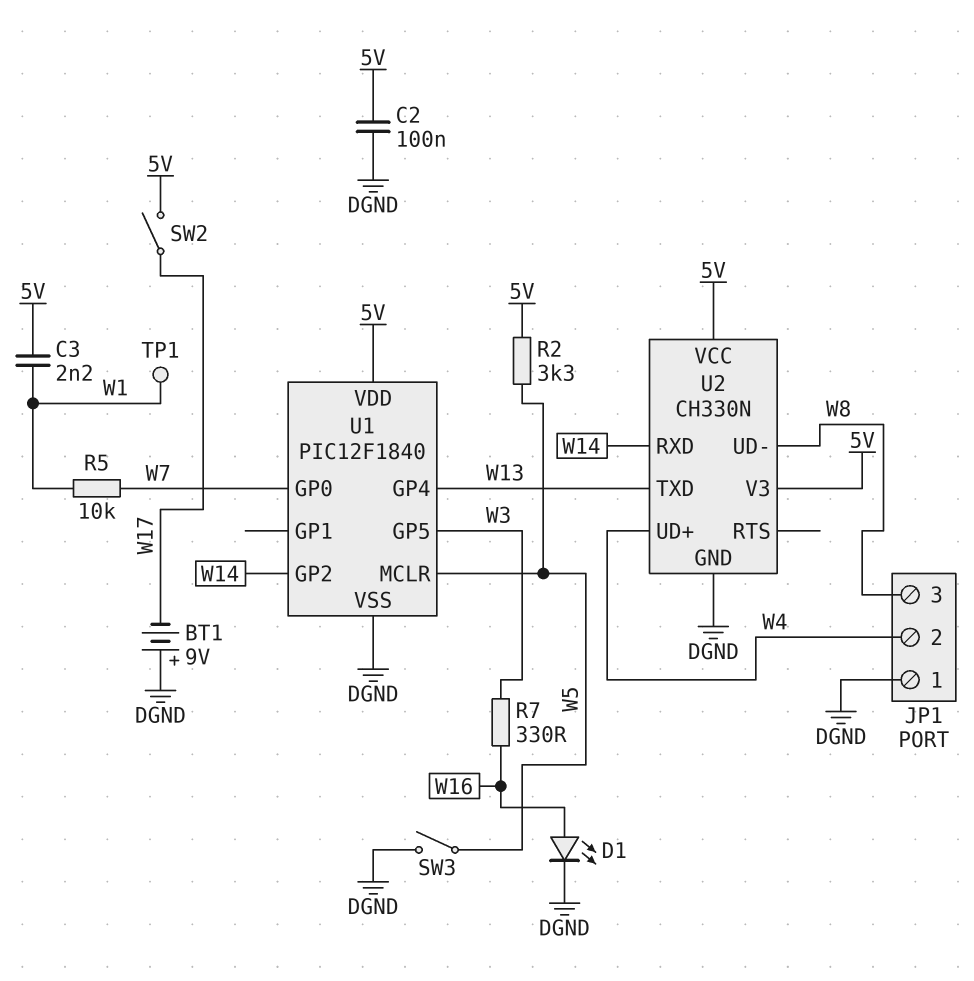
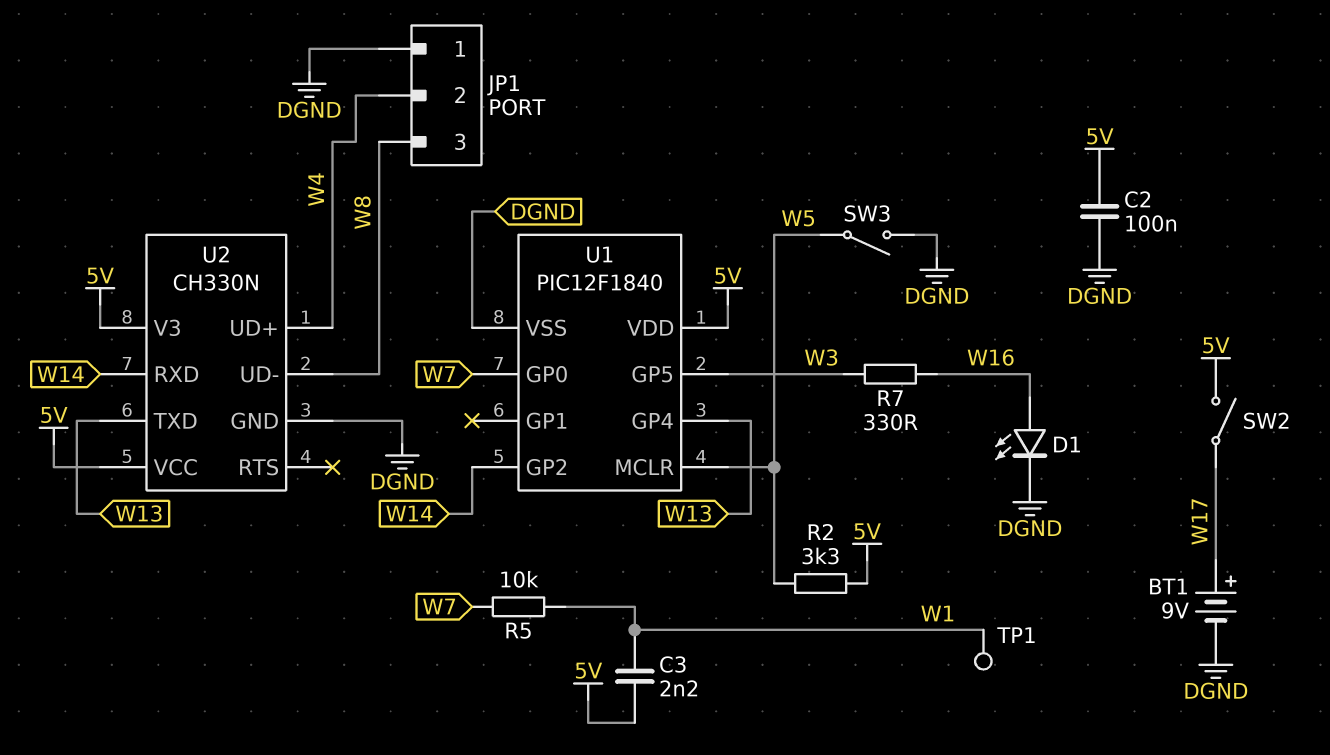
BT1: 9V (plus DGND, minus W17) -> 9V (plus W17, minus DGND)

